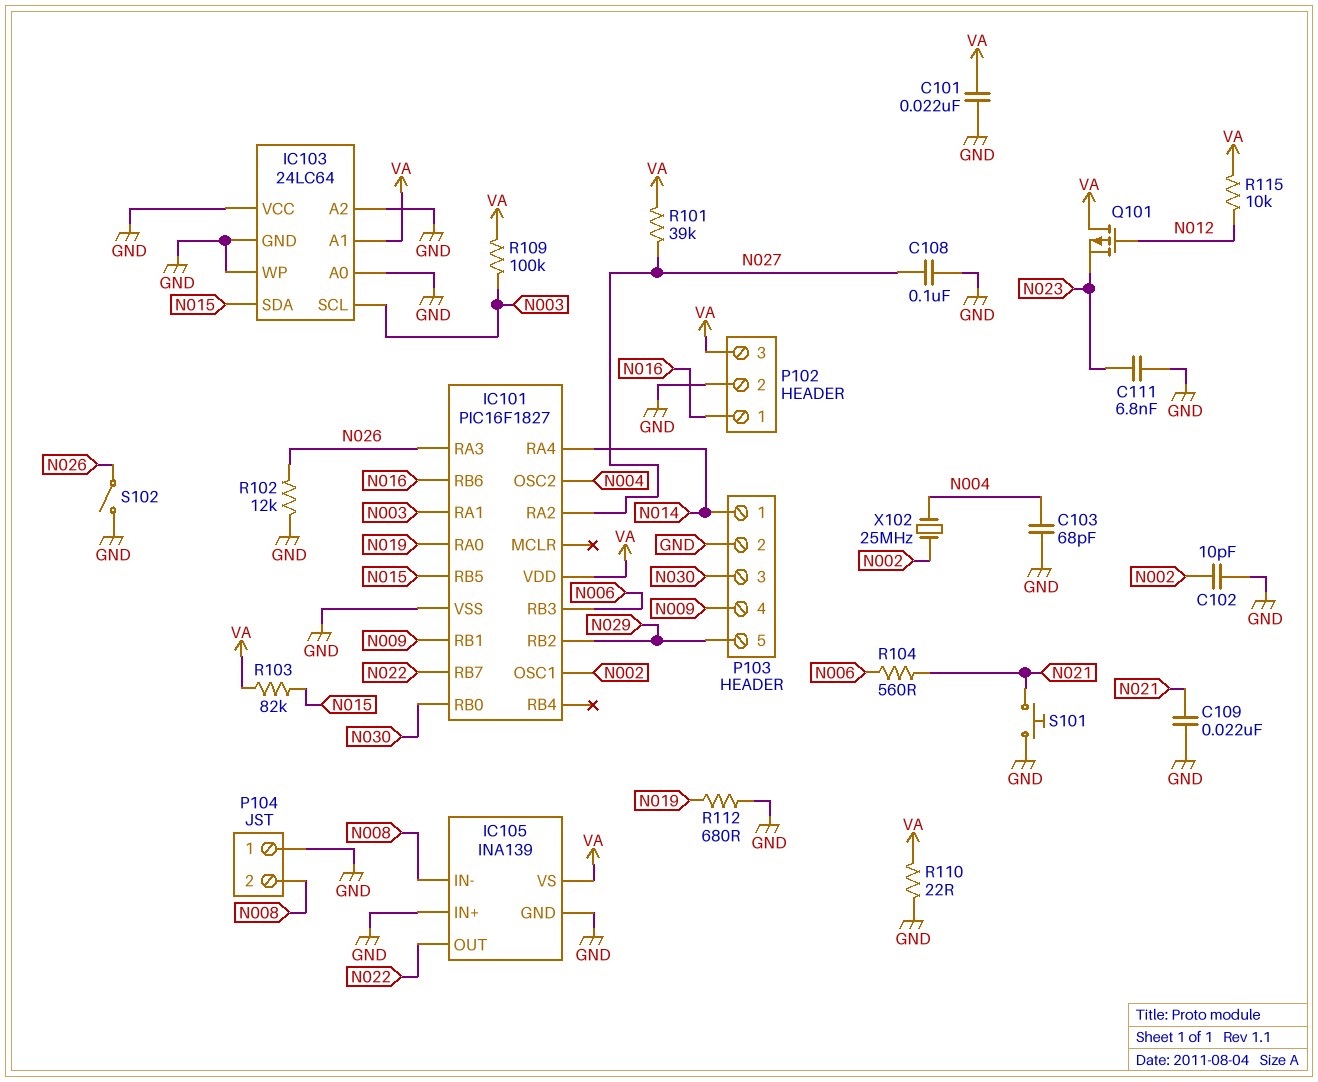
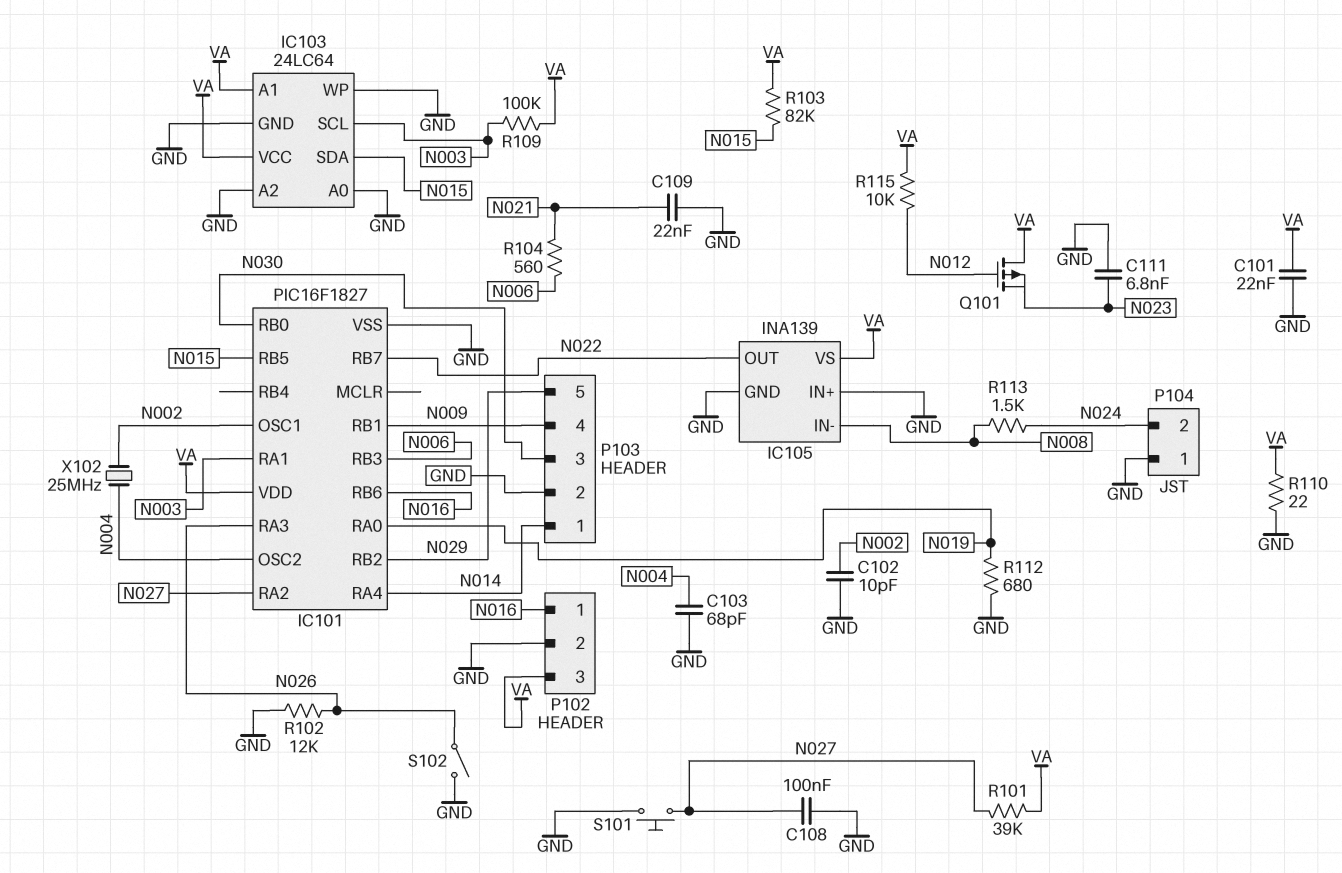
IC103 pin VCC: GND -> VA
P104 pin 2: N008 -> N024
R113: none -> 1.5k (N008, N024)
S101: button (GND, N021) -> button (GND, N027)

